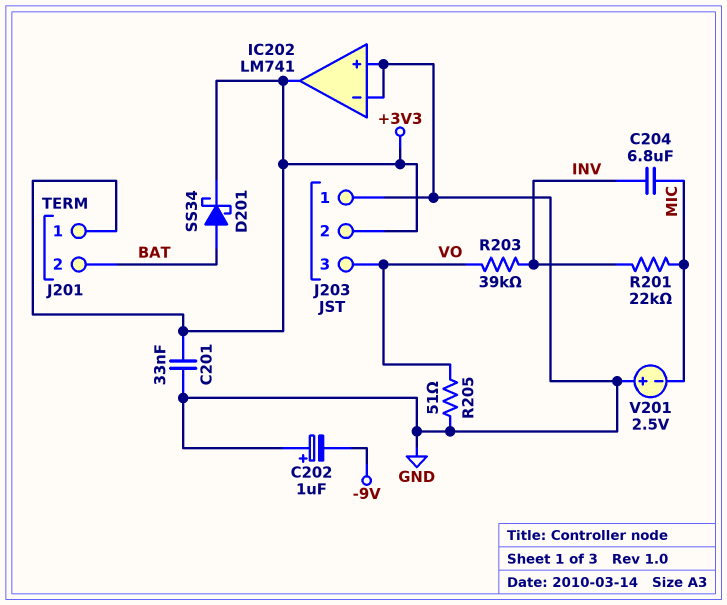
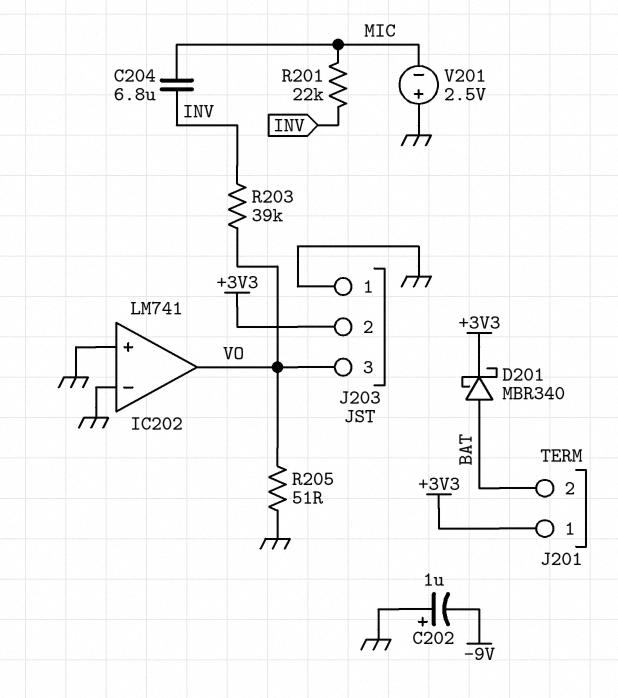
C201: 33nF (+3V3, GND) -> none
D201: schottky SS34 (A BAT, K +3V3) -> schottky MBR340 (A BAT, K +3V3)
IC202 pin out: +3V3 -> VO

